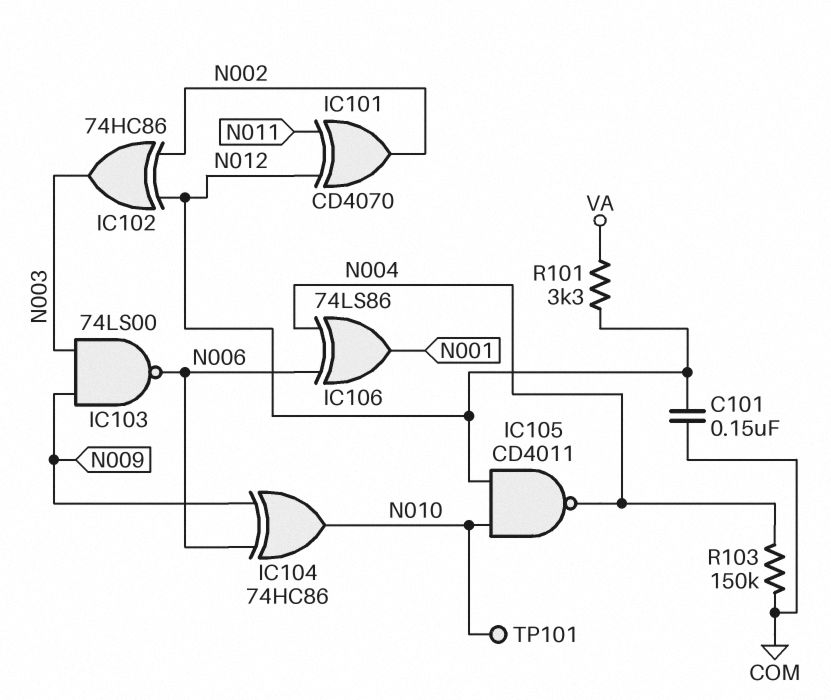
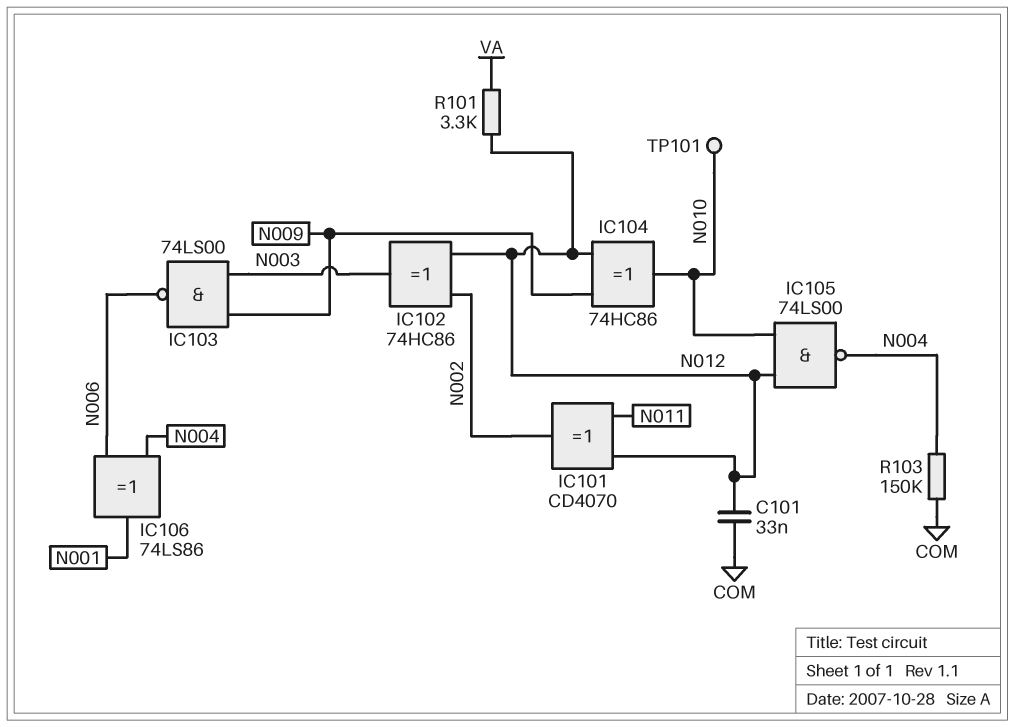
C101: 150nF (COM, N012) -> 33nF (COM, N012)
IC104: XOR 74HC86 (in N006, in N009, out N010) -> XOR 74HC86 (in N009, in N012, out N010)
IC105: NAND CD4011 (in N010, in N012, out N004) -> NAND 74LS00 (in N010, in N012, out N004)

